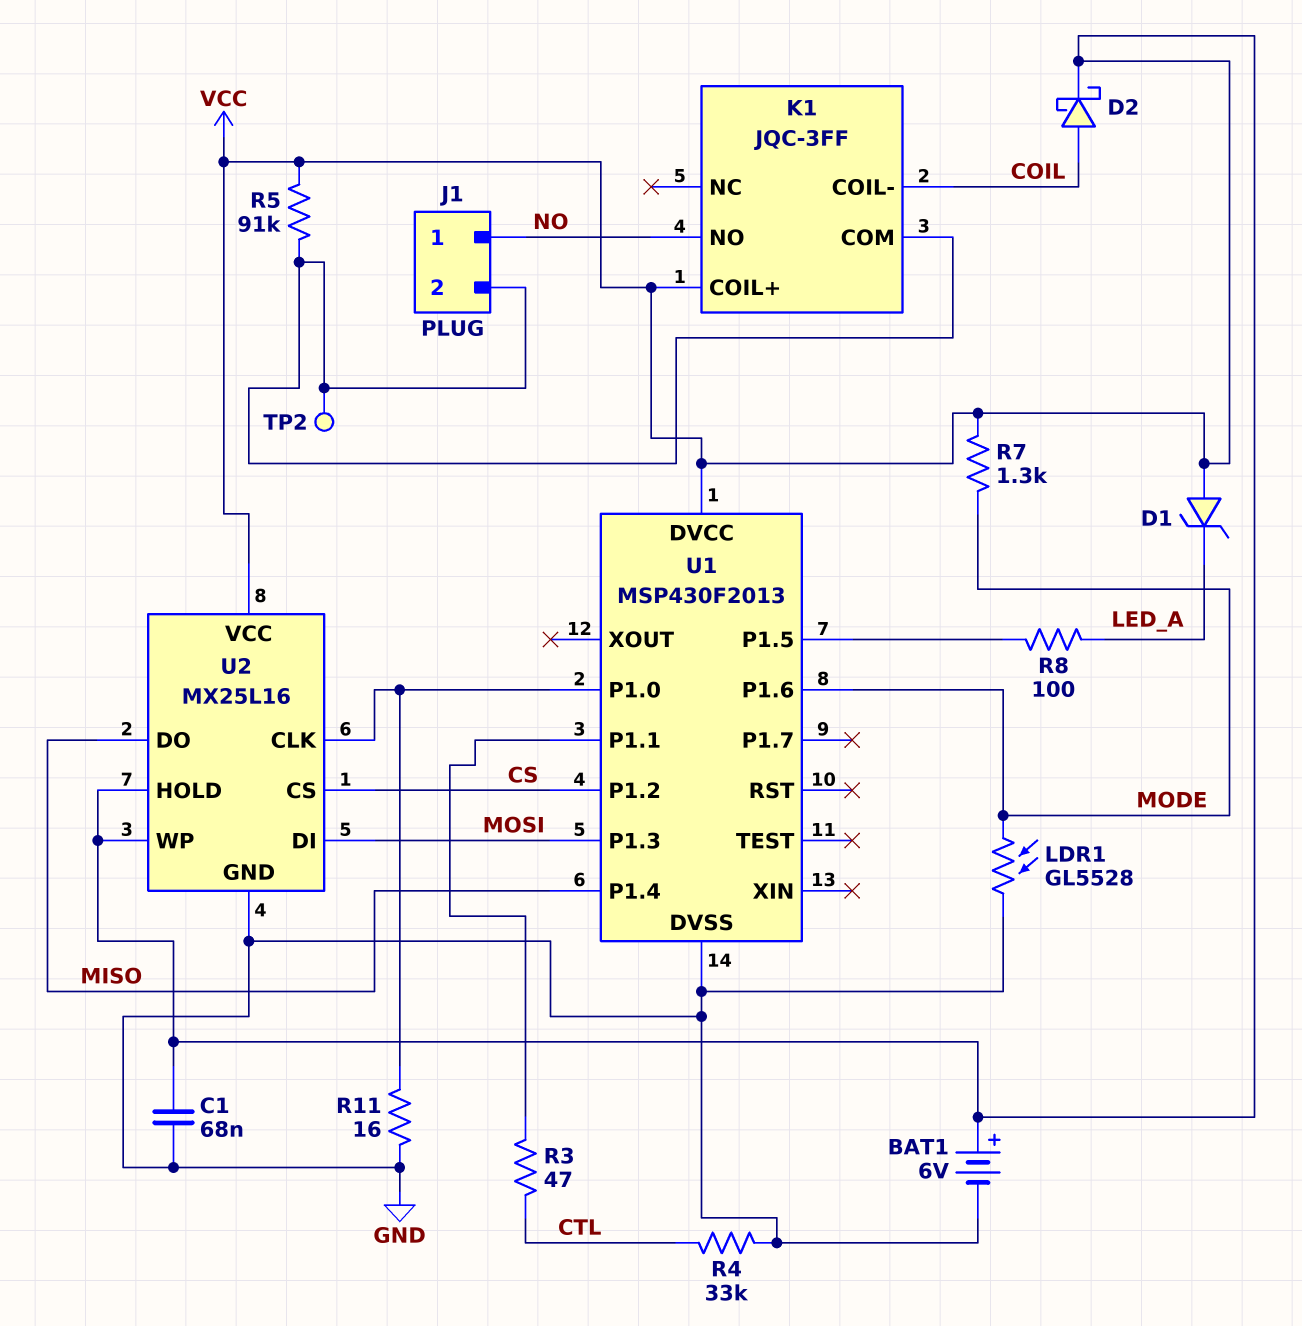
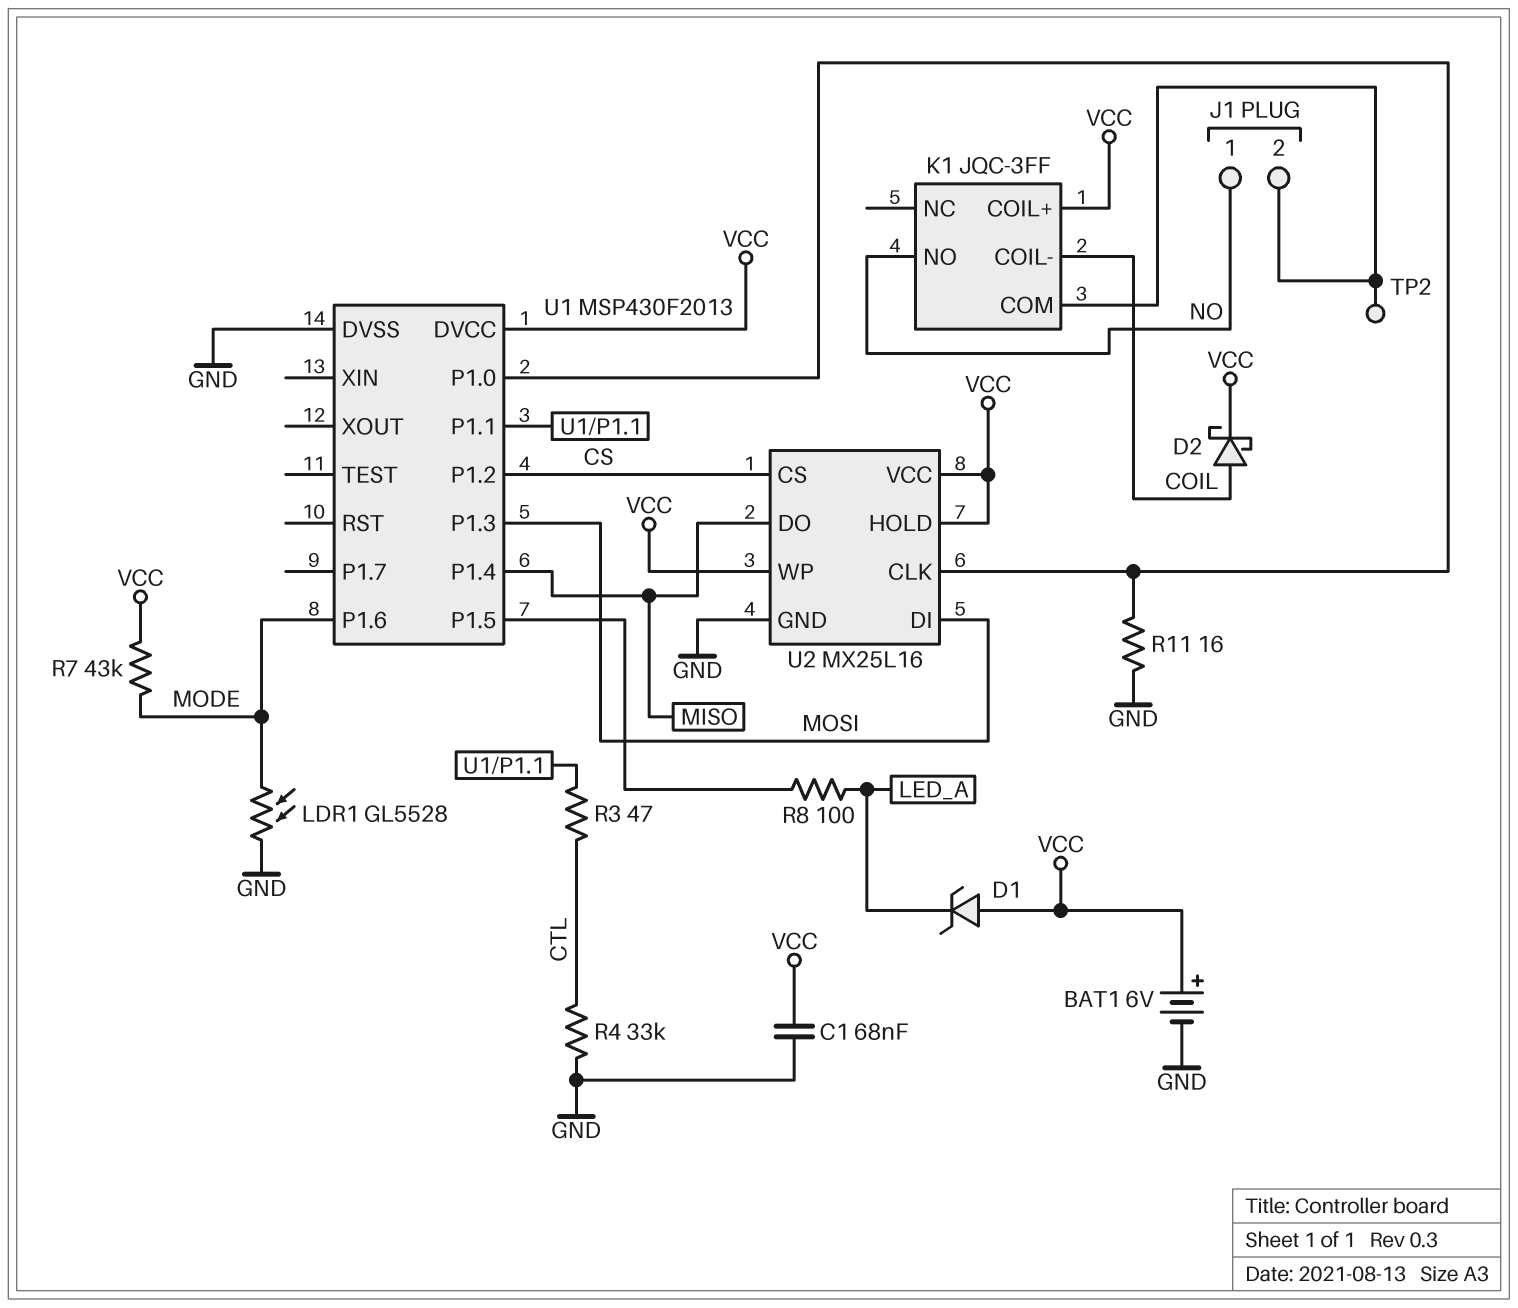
R5: 91k (J1/2, VCC) -> none
R7: 1.3k (MODE, VCC) -> 43k (MODE, VCC)

